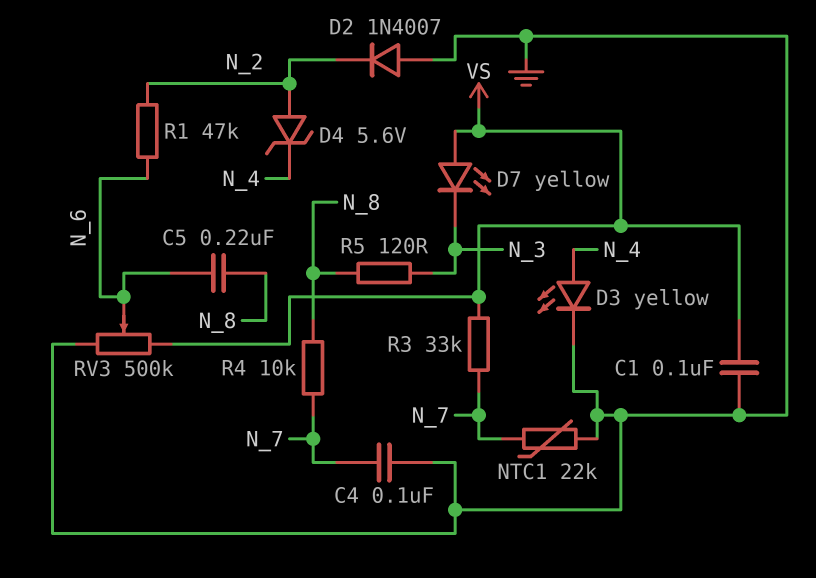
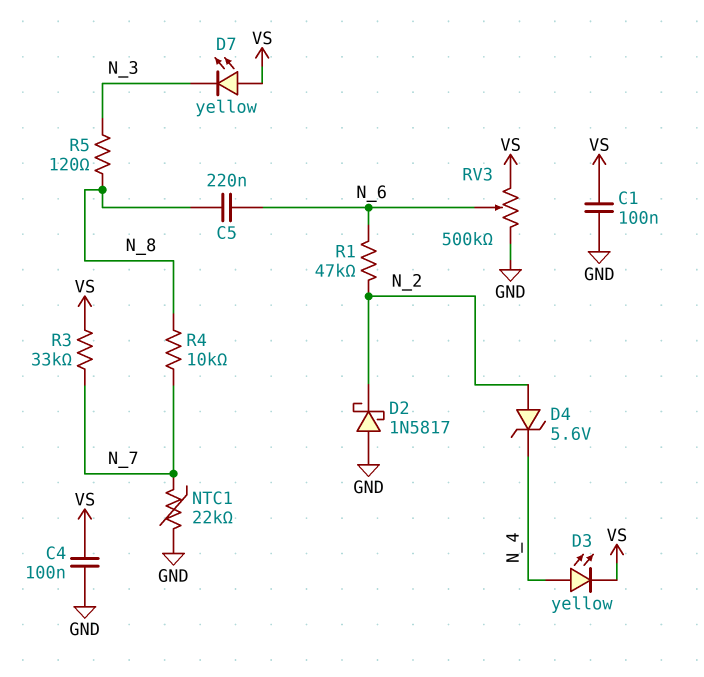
C4: 100nF (GND, N_7) -> 100nF (GND, VS)
D2: diode 1N4007 (A GND, K N_2) -> schottky 1N5817 (A GND, K N_2)
D3: LED yellow (A N_4, K GND) -> LED yellow (A N_4, K VS)

